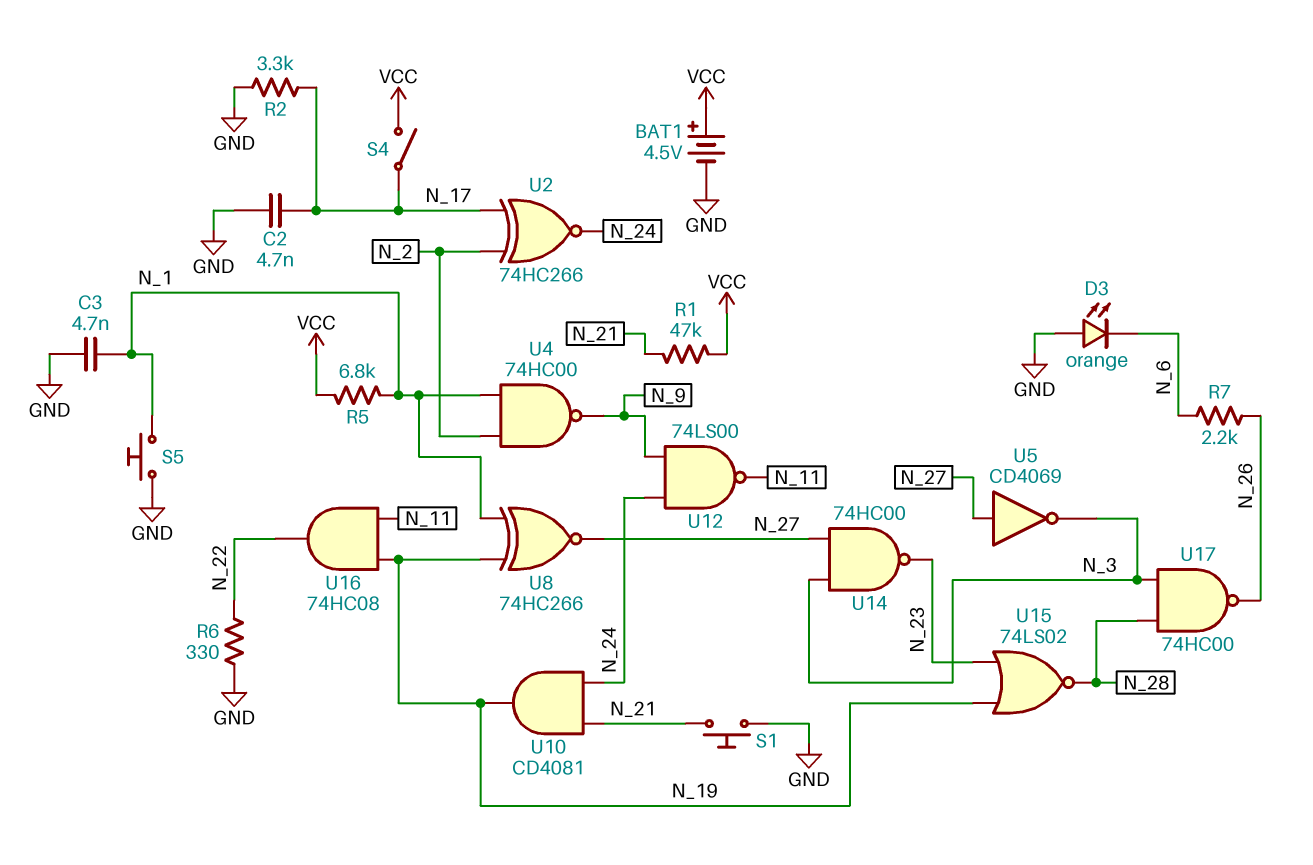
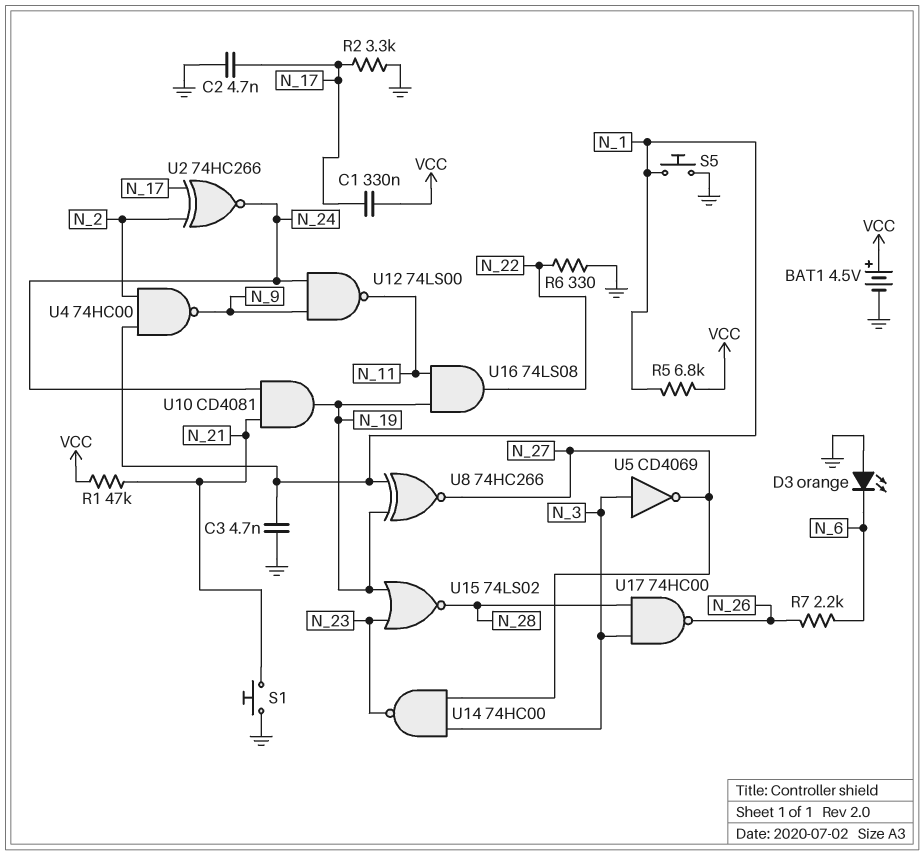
C1: none -> 330nF (N_17, VCC)
S4: switch (N_17, VCC) -> none
U5: NOT CD4069 (in N_27, out N_3) -> NOT CD4069 (in N_3, out N_27)
U16: AND 74HC08 (in N_11, in N_19, out N_22) -> AND 74LS08 (in N_11, in N_19, out N_22)

